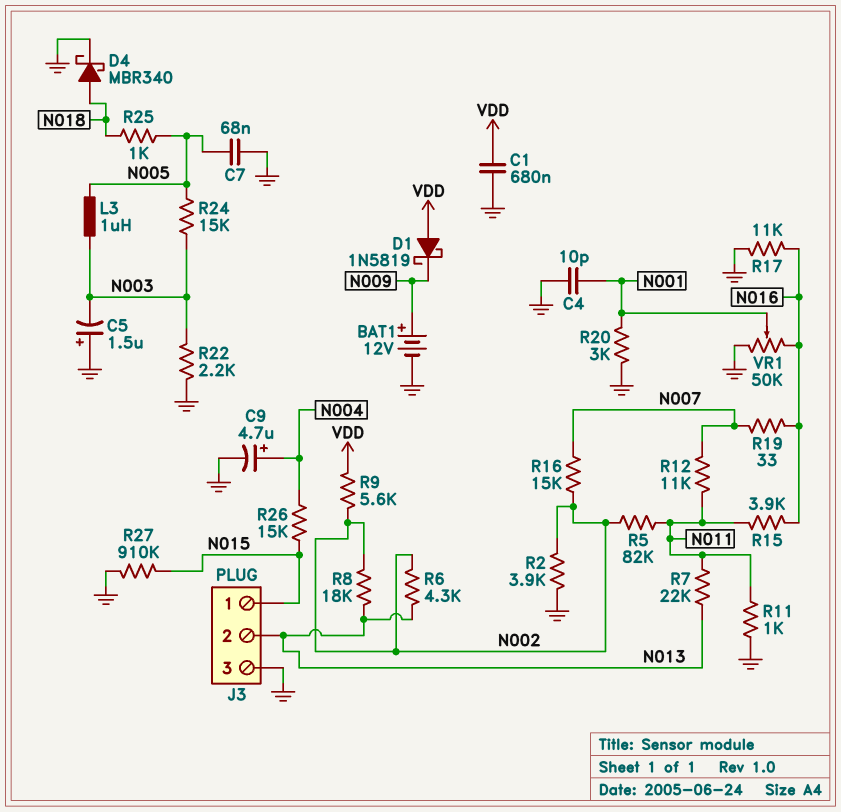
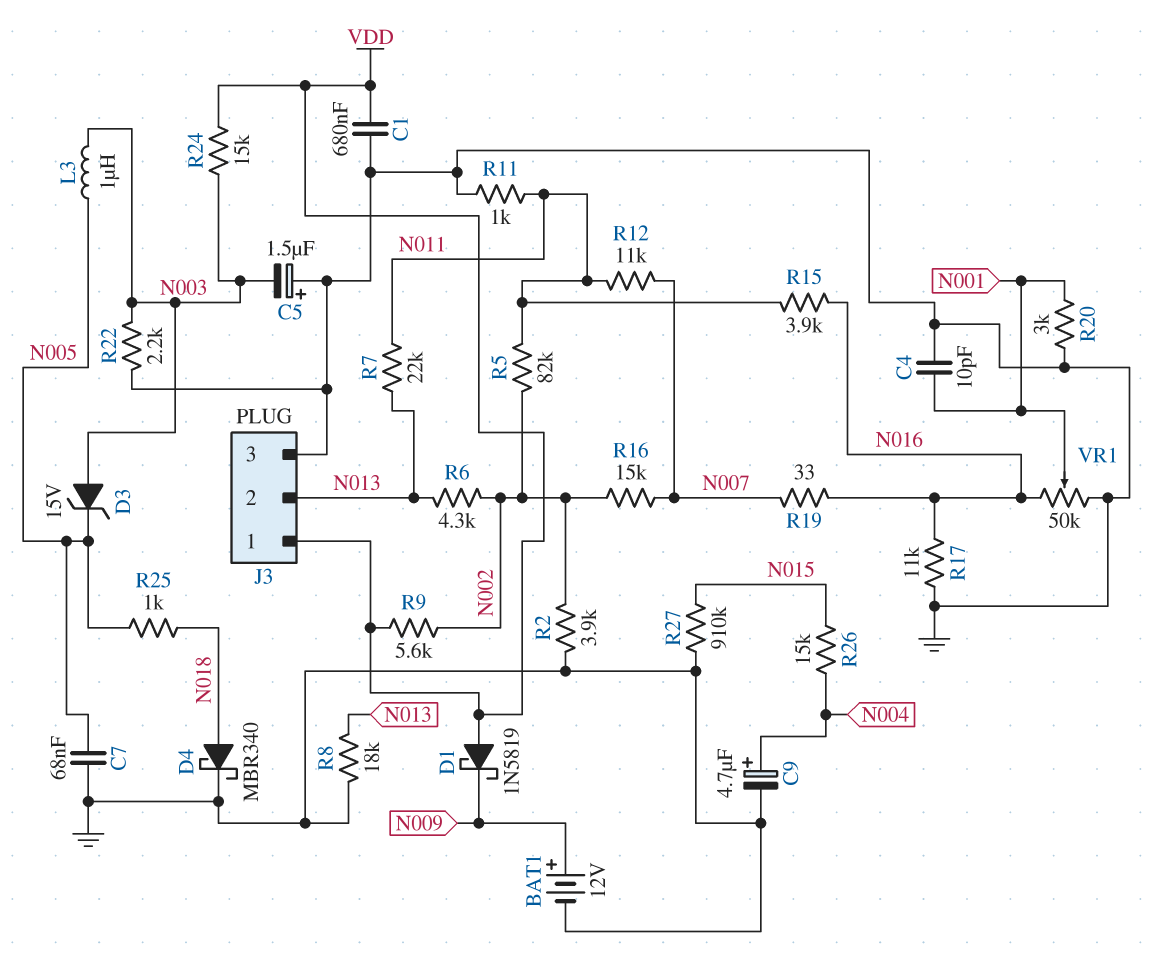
D3: none -> zener 15V (A N003, K N005)
J3 pin 1: N015 -> VDD
R8: 18k (N002, N013) -> 18k (GND, N013)
R24: 15k (N003, N005) -> 15k (N003, VDD)

